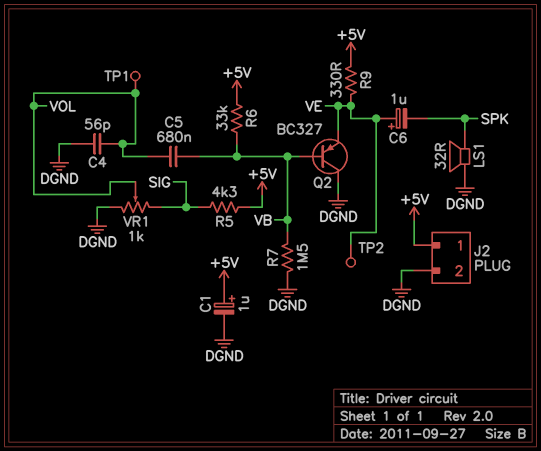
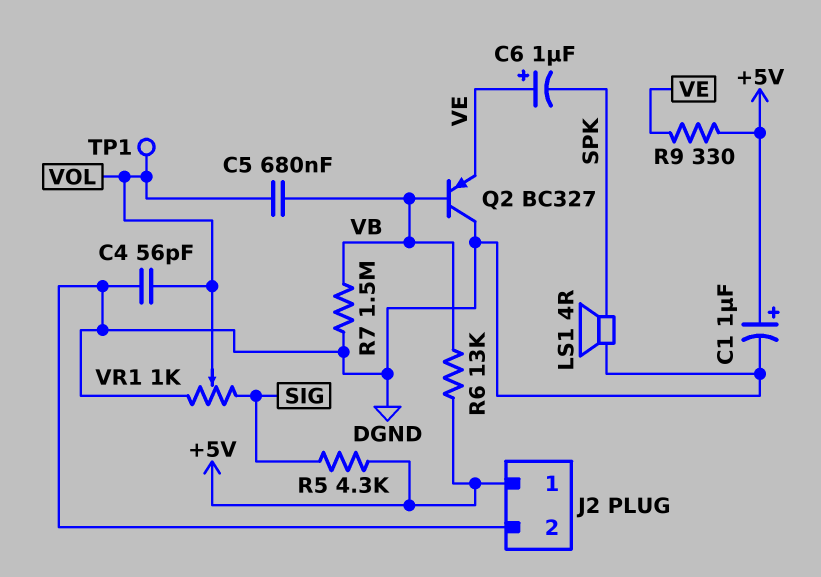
LS1: speaker 32R (DGND, SPK) -> speaker 4R (DGND, SPK)
R6: 33k (+5V, VB) -> 13k (+5V, VB)
TP2: test point (VE) -> none

